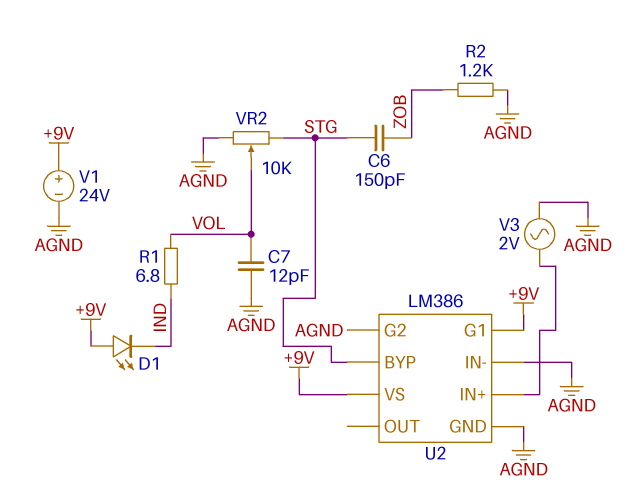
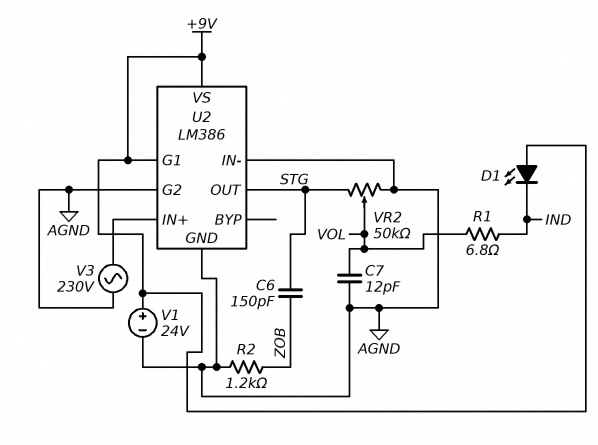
U2 pin BYP: STG -> none
U2 pin OUT: none -> STG
V3: AC 2V (AGND, U2/IN+) -> AC 230V (AGND, U2/IN+)
VR2: 10k (AGND, STG, wiper VOL) -> 50k (AGND, STG, wiper VOL)

